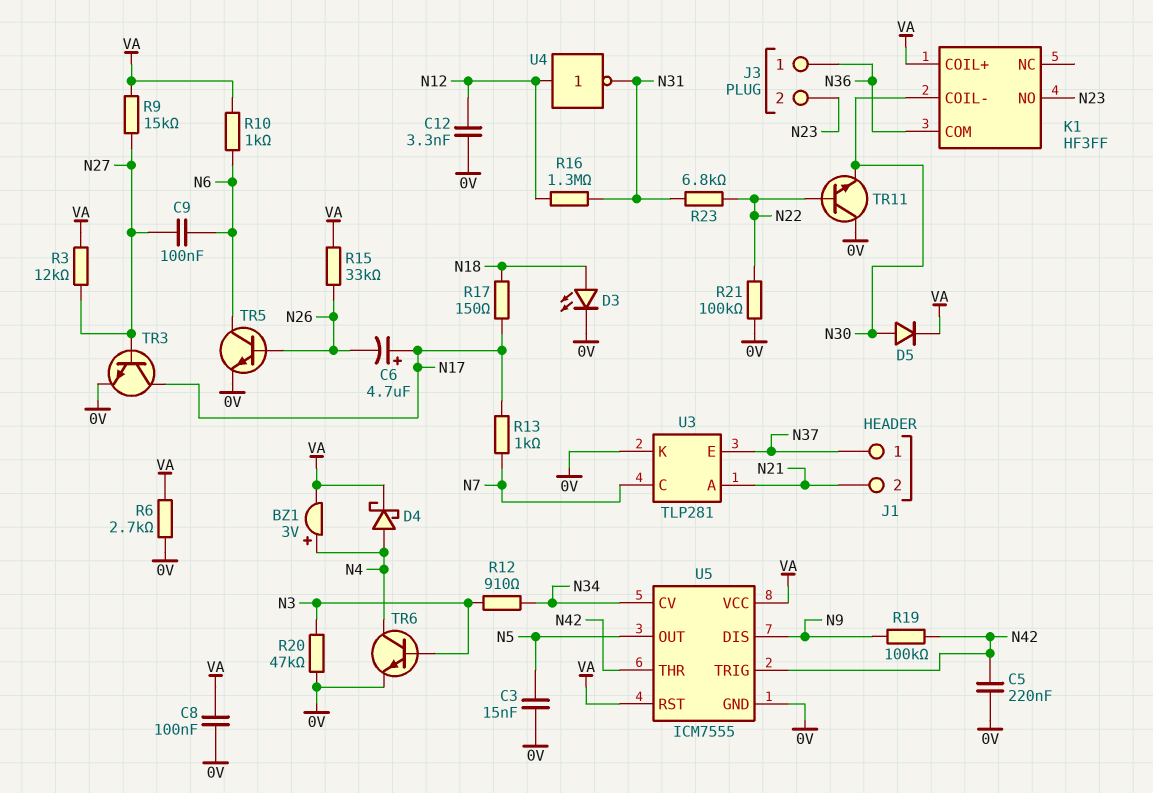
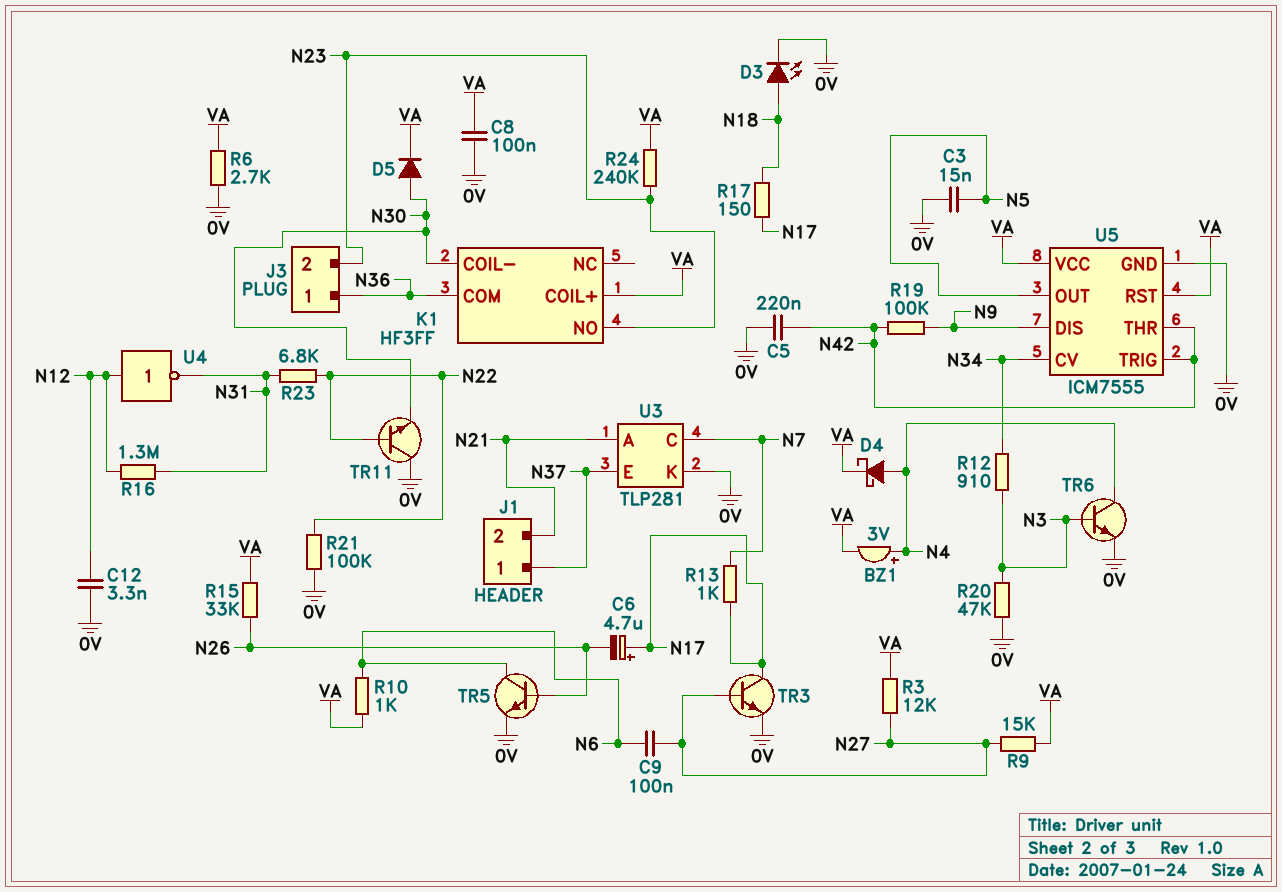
R24: none -> 240k (N23, VA)

